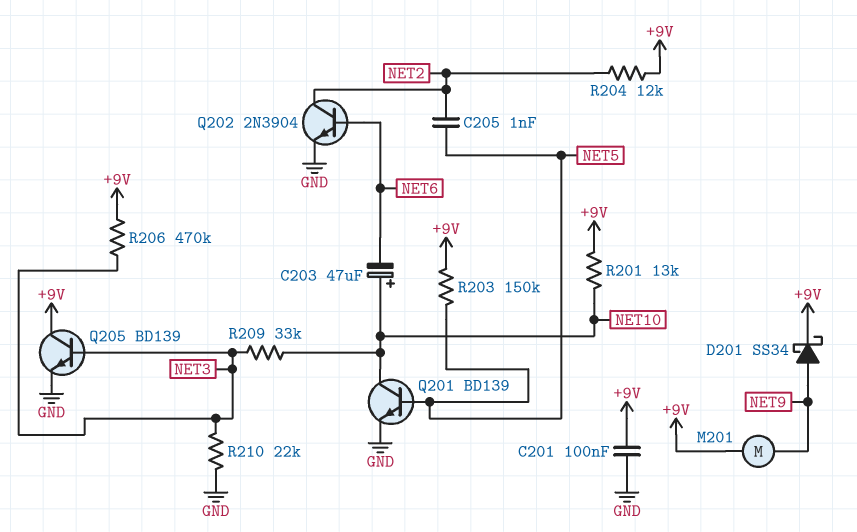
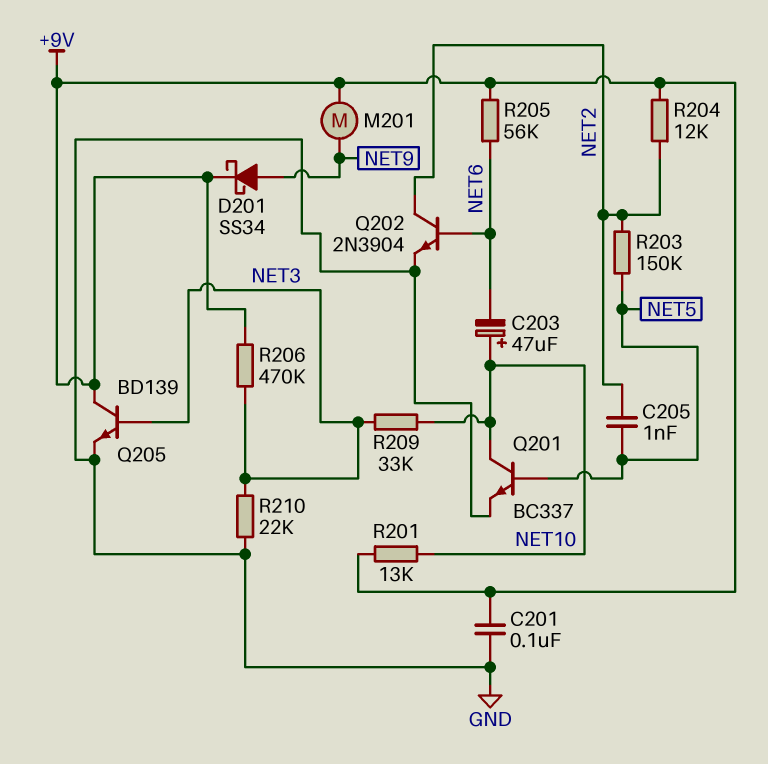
Q201: NPN BD139 (B NET5, C NET10, E GND) -> NPN BC337 (B NET5, C NET10, E GND)
R203: 150k (+9V, NET5) -> 150k (NET2, NET5)
R205: none -> 56k (+9V, NET6)

